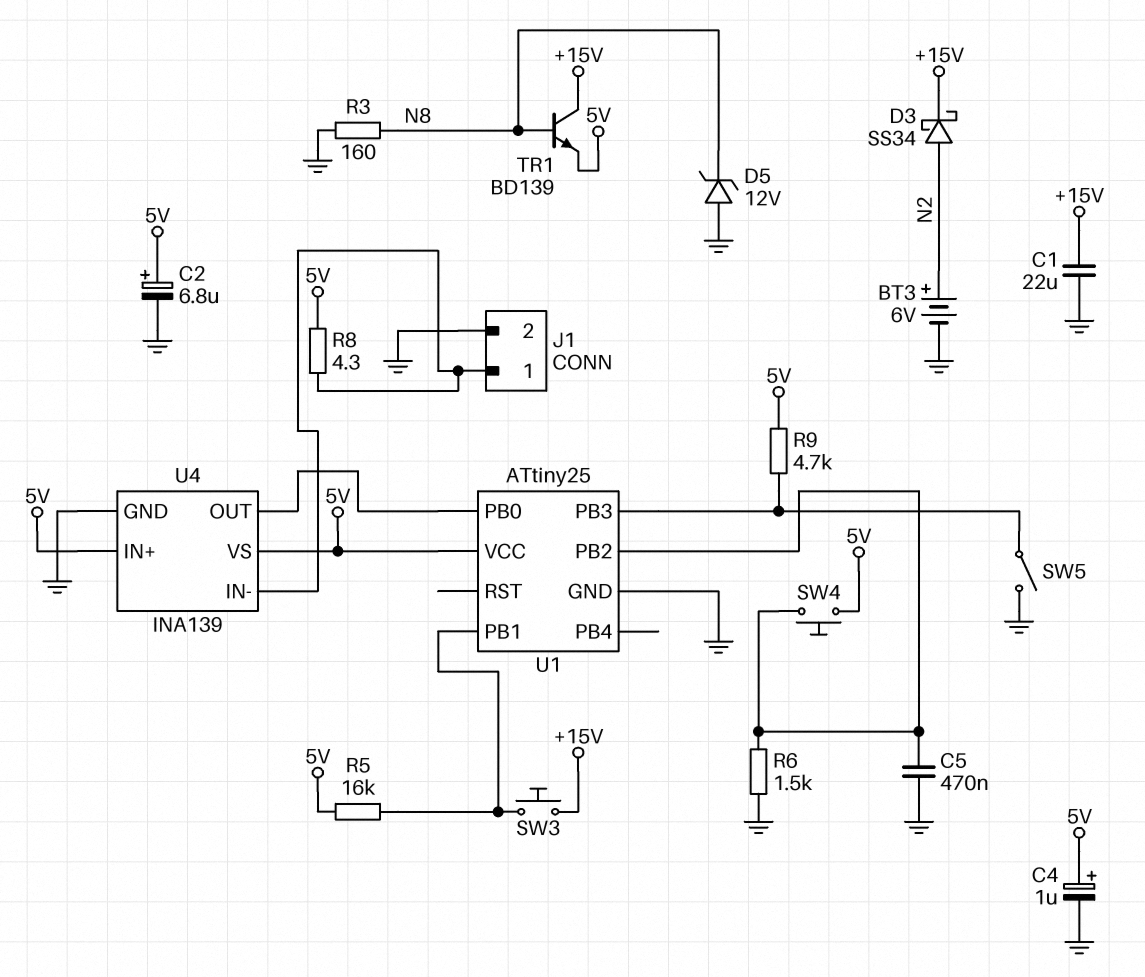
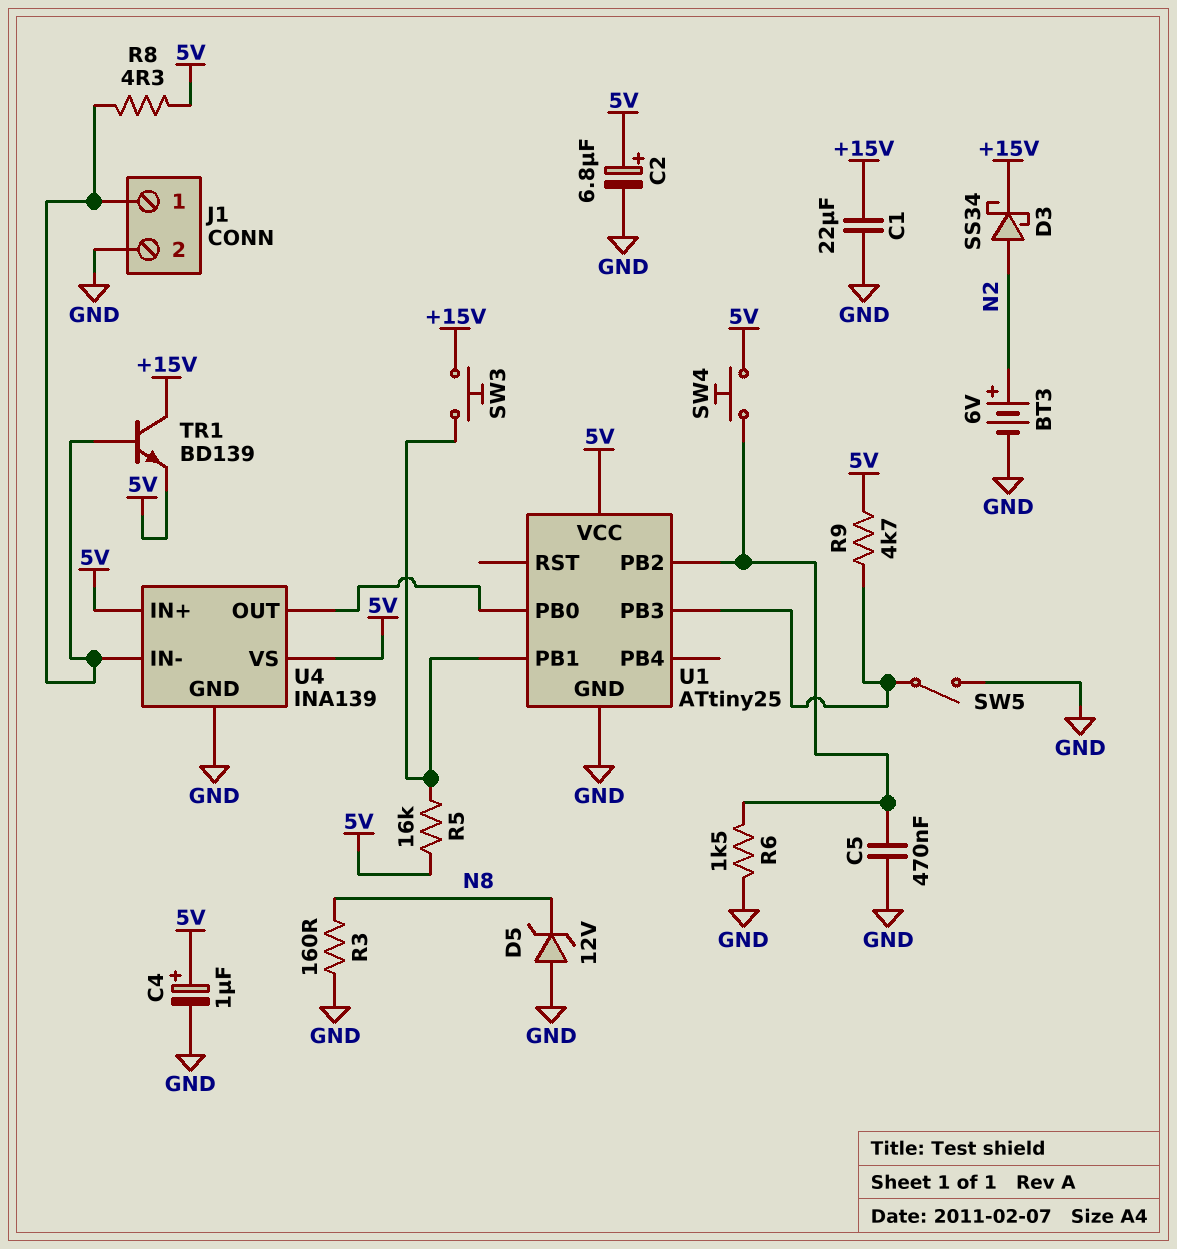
TR1: NPN BD139 (B N8, C +15V, E 5V) -> NPN BD139 (B J1/1, C +15V, E 5V)

